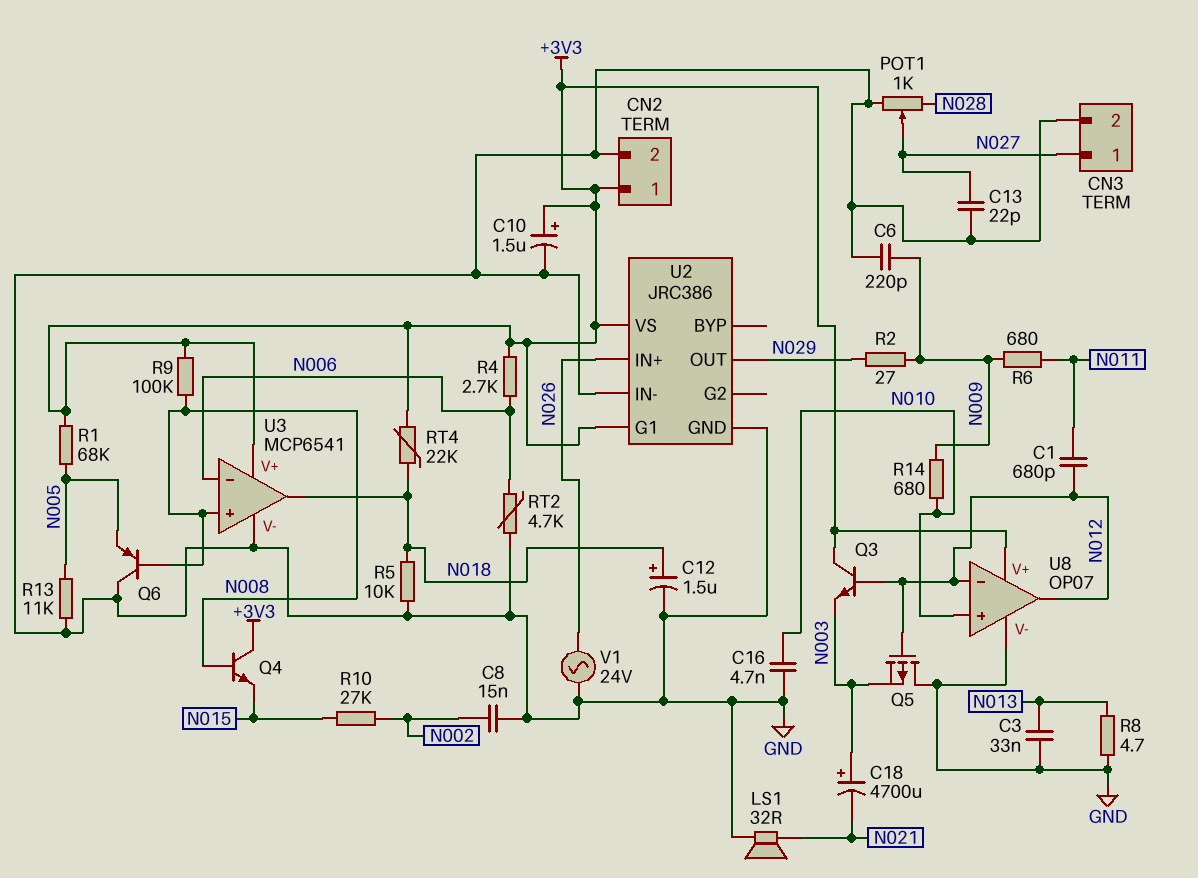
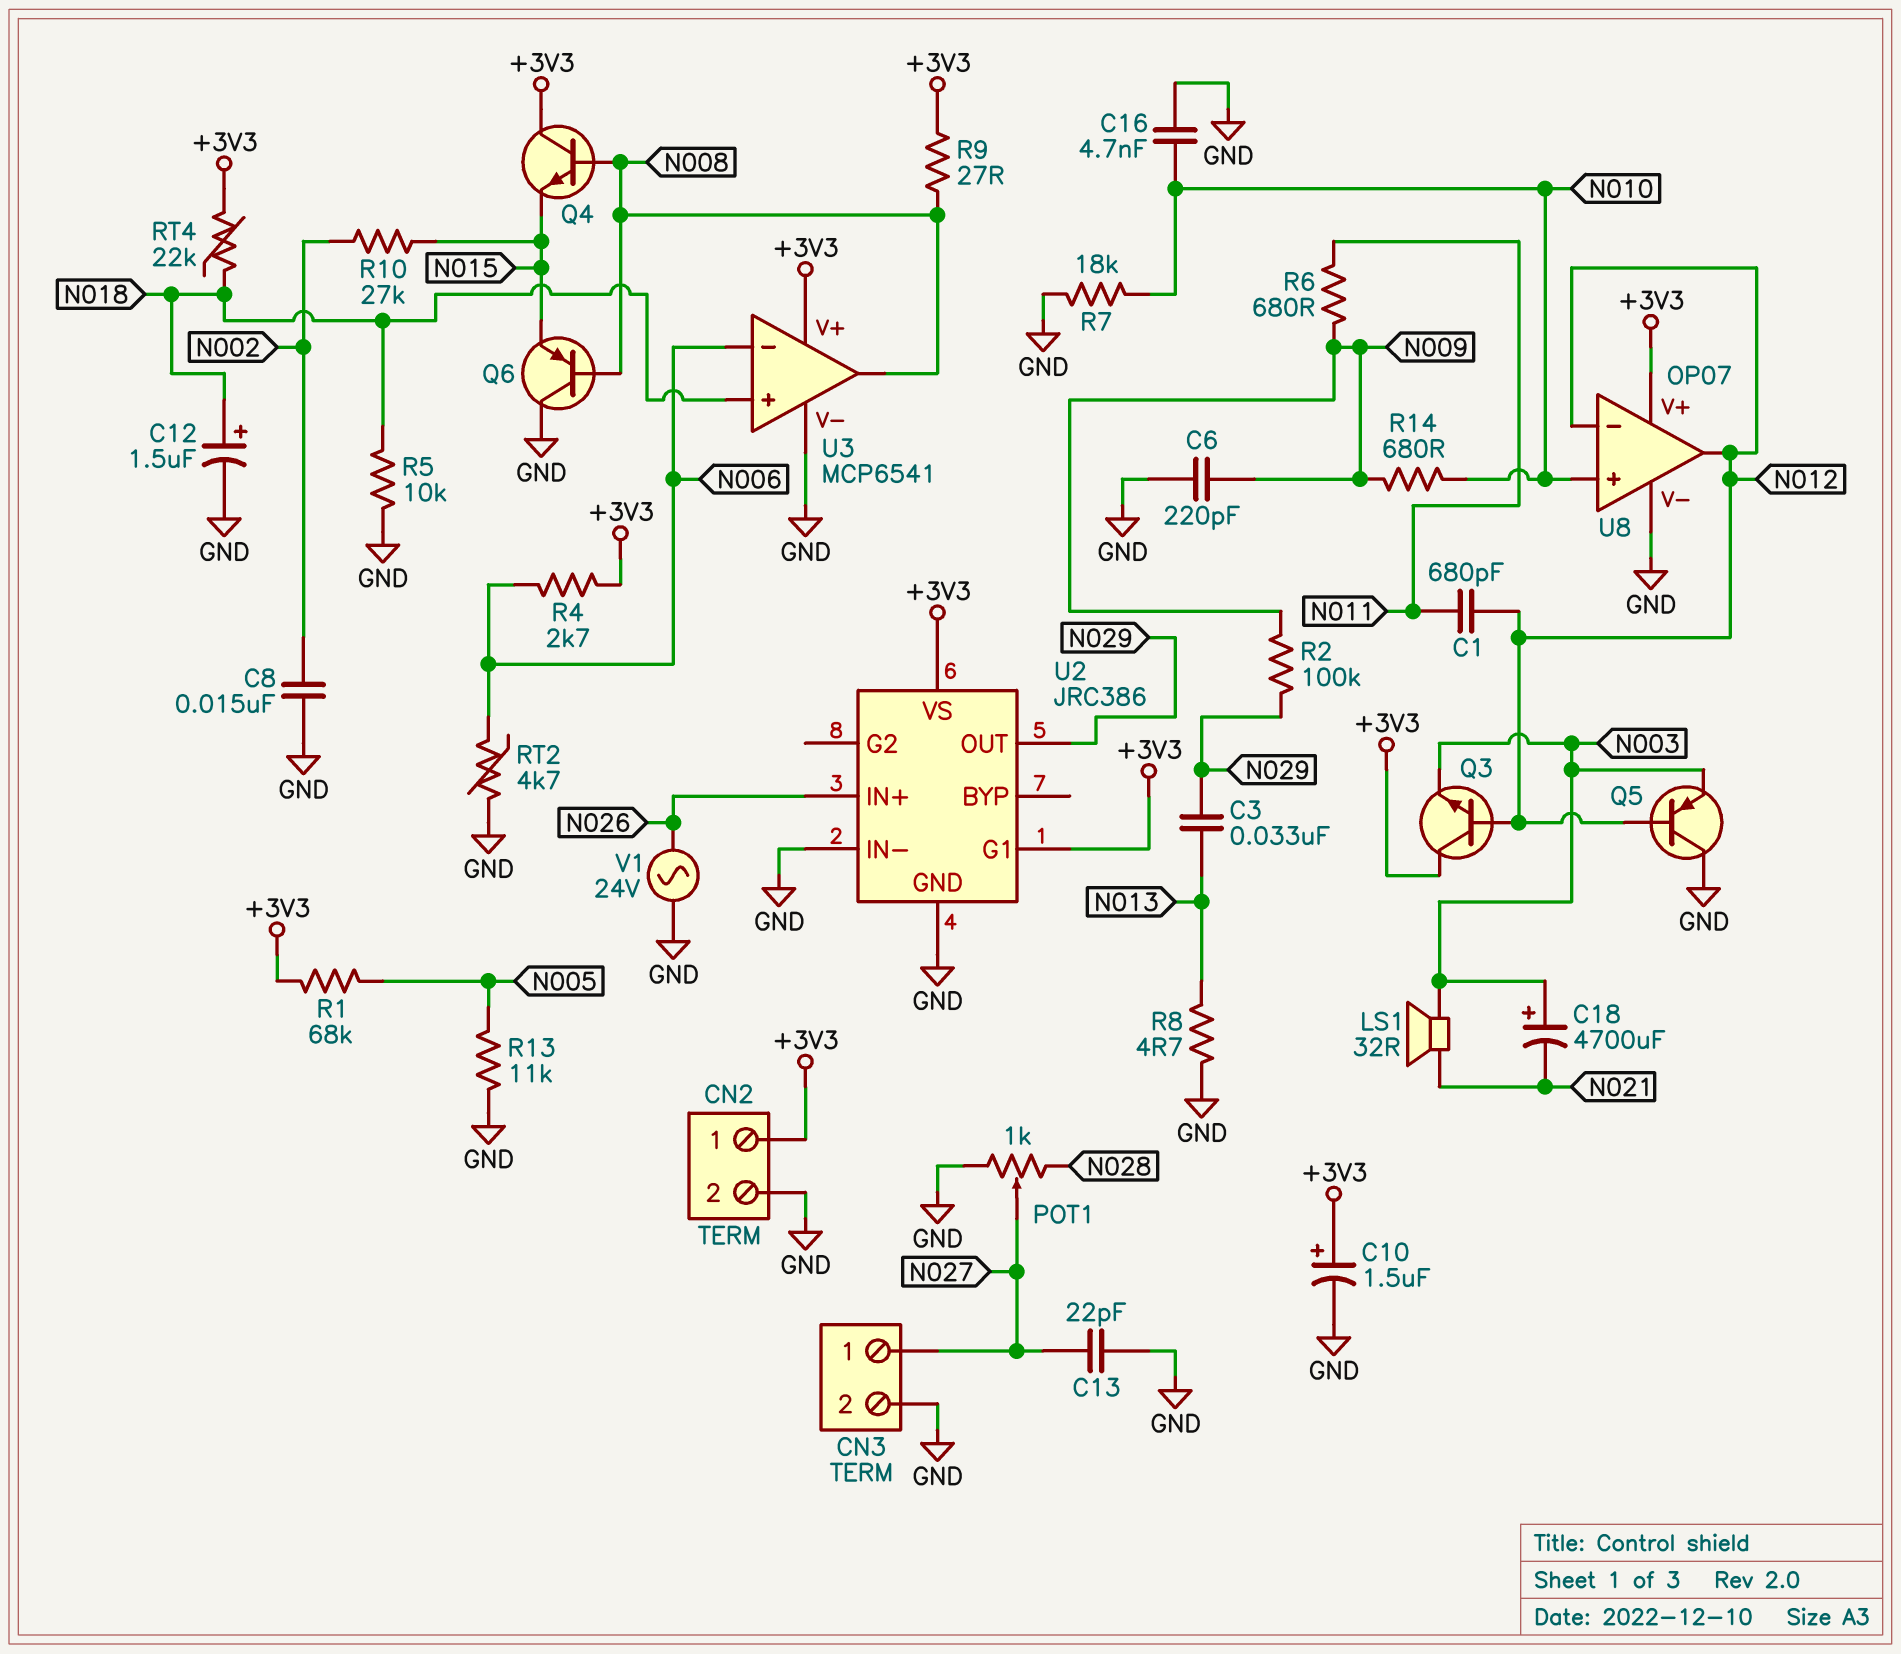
C3: 33nF (GND, N013) -> 33nF (N013, N029)
LS1: speaker 32R (GND, N021) -> speaker 32R (N003, N021)
Q5: PMOS (G N012, D GND, S N003) -> PNP (B N012, C GND, E N003)
Q6: PNP (B N008, C GND, E N005) -> PNP (B N008, C GND, E N015)
R2: 27 (N009, N029) -> 100k (N009, N029)
R7: none -> 18k (GND, N010)
R9: 100k (+3V3, N008) -> 27 (+3V3, N008)
U3 pin in+: N008 -> N018
U3 pin out: N018 -> N008

